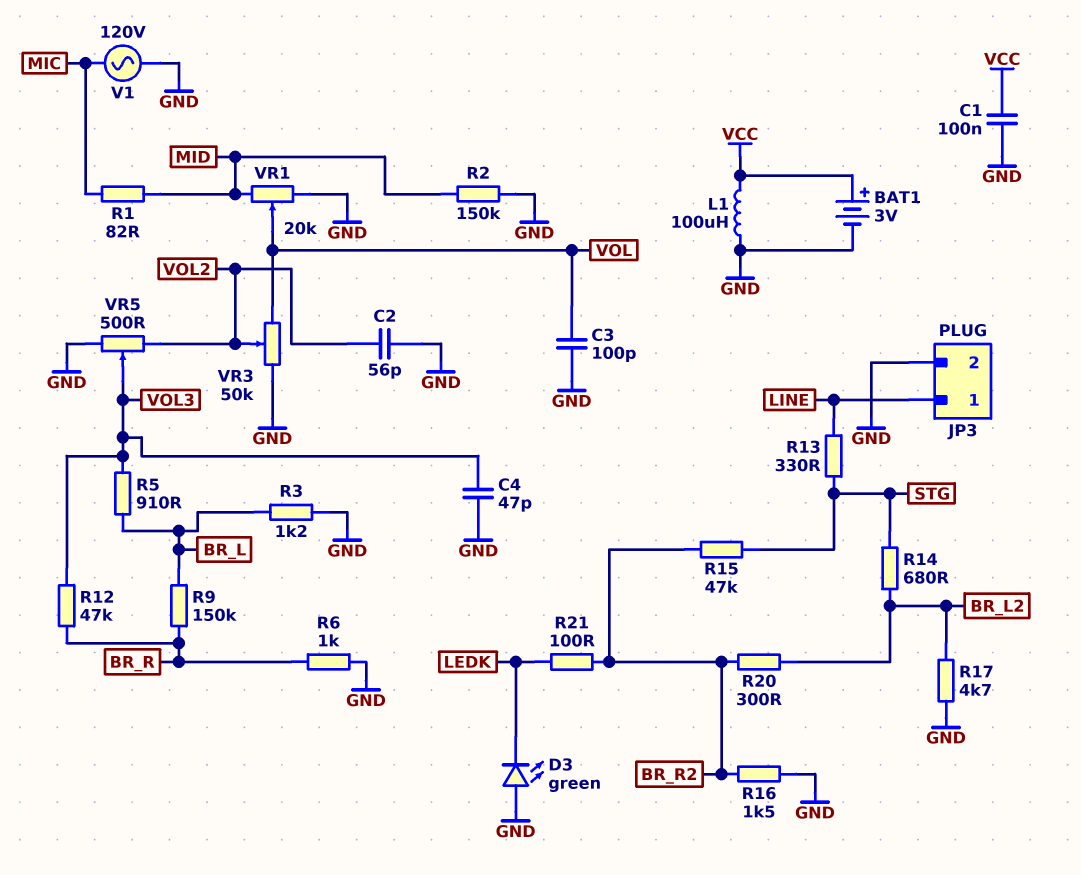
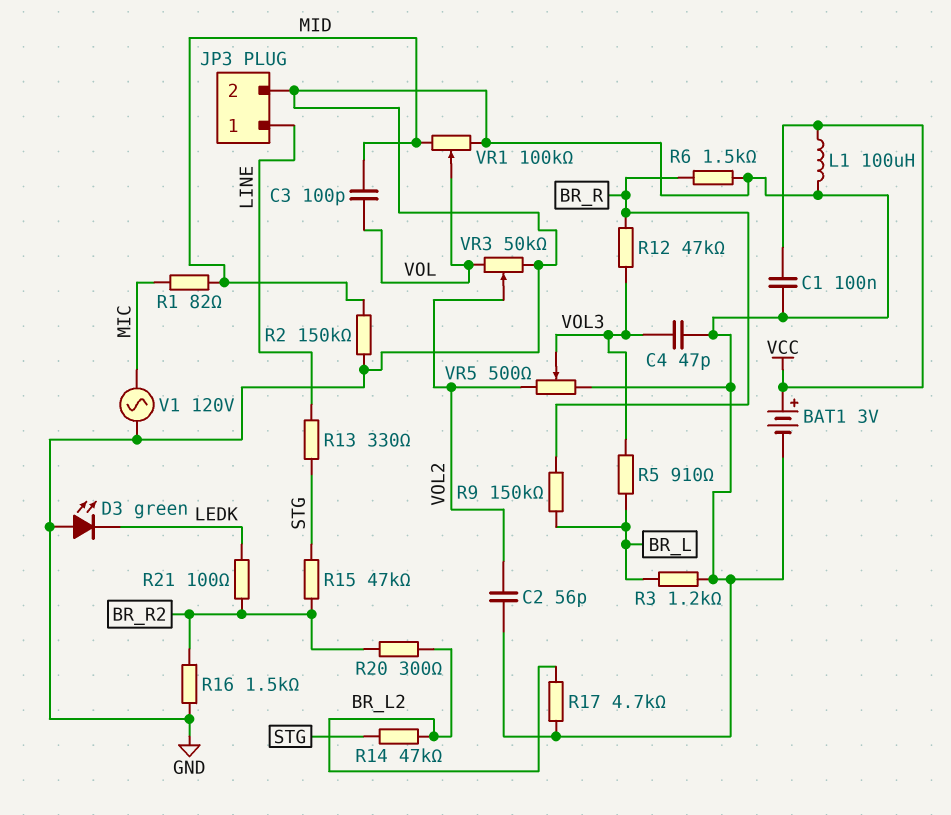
C3: 100pF (GND, VOL) -> 100pF (MID, VOL)
R6: 1k (BR_R, GND) -> 1.5k (BR_R, GND)
R14: 680 (BR_L2, STG) -> 47k (BR_L2, STG)
VR1: 20k (GND, MID, wiper VOL) -> 100k (GND, MID, wiper VOL)

